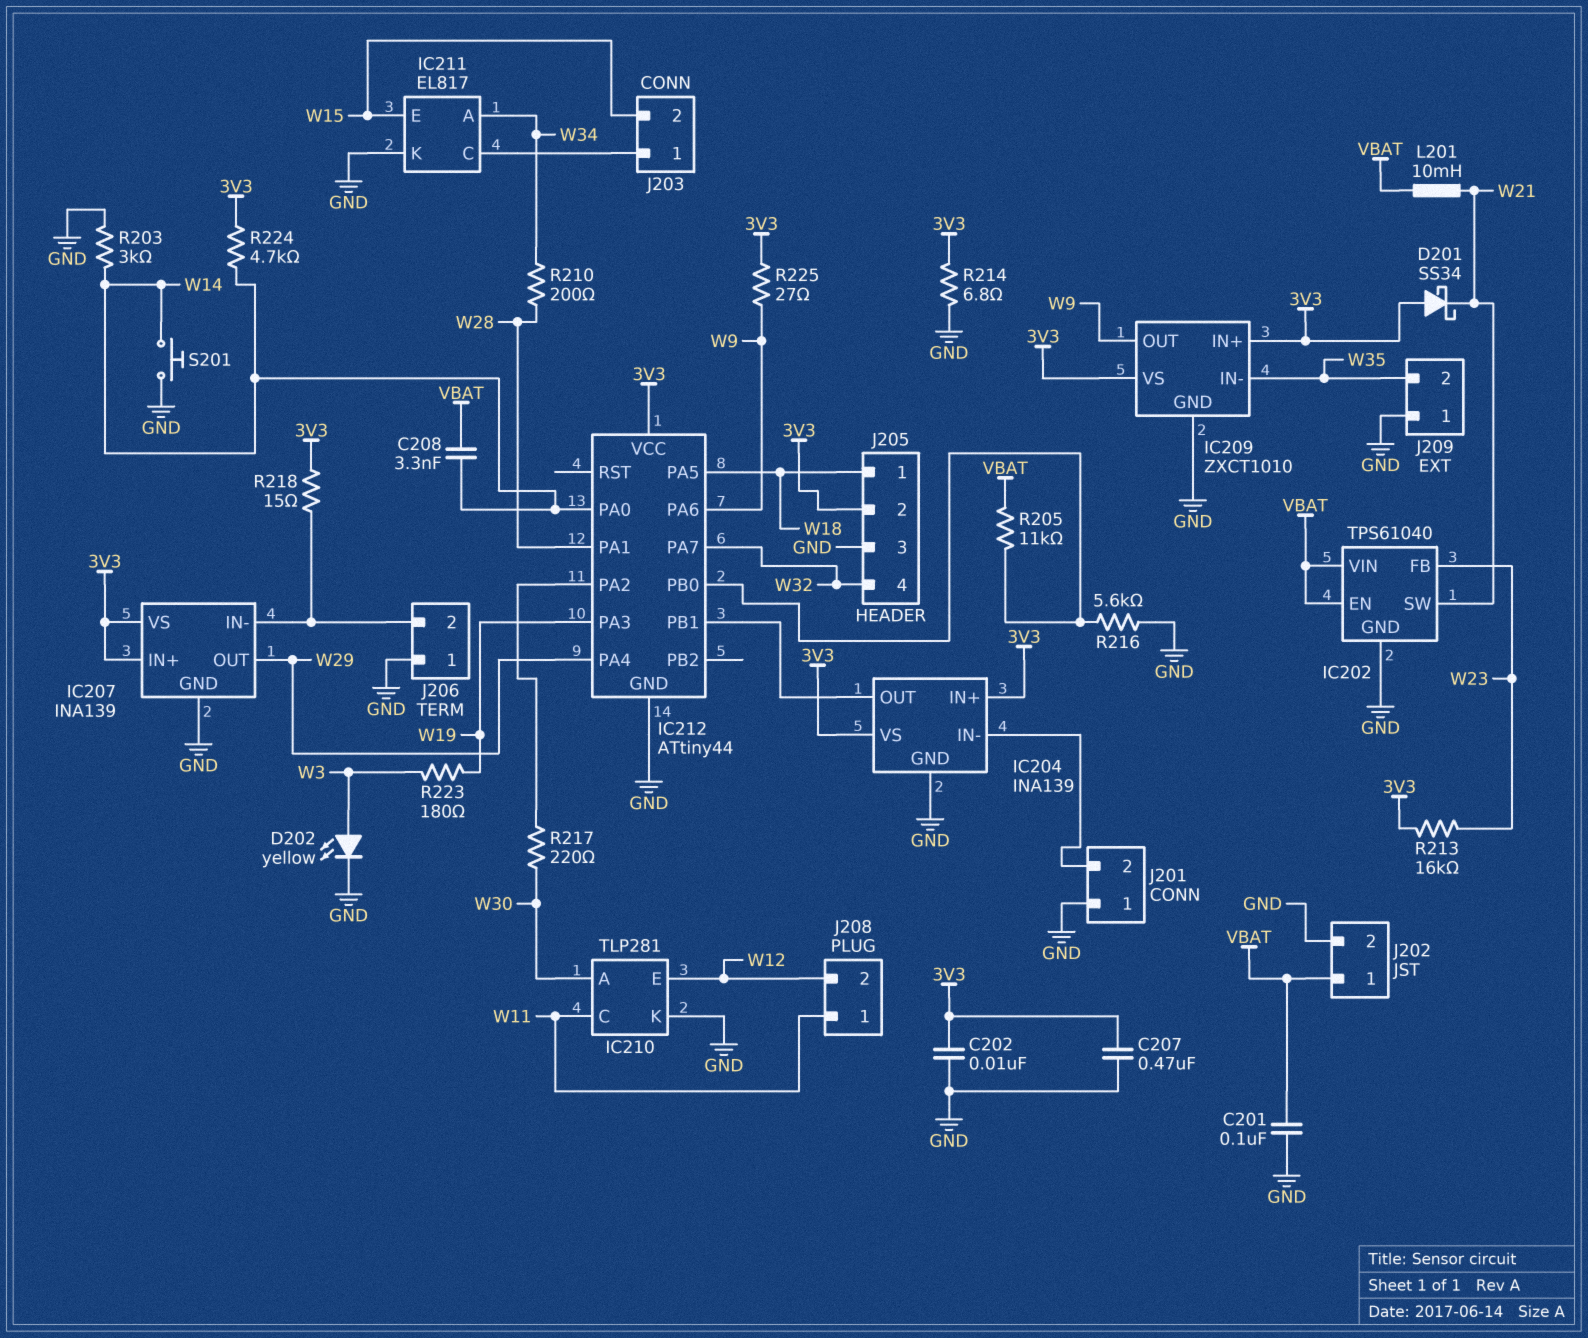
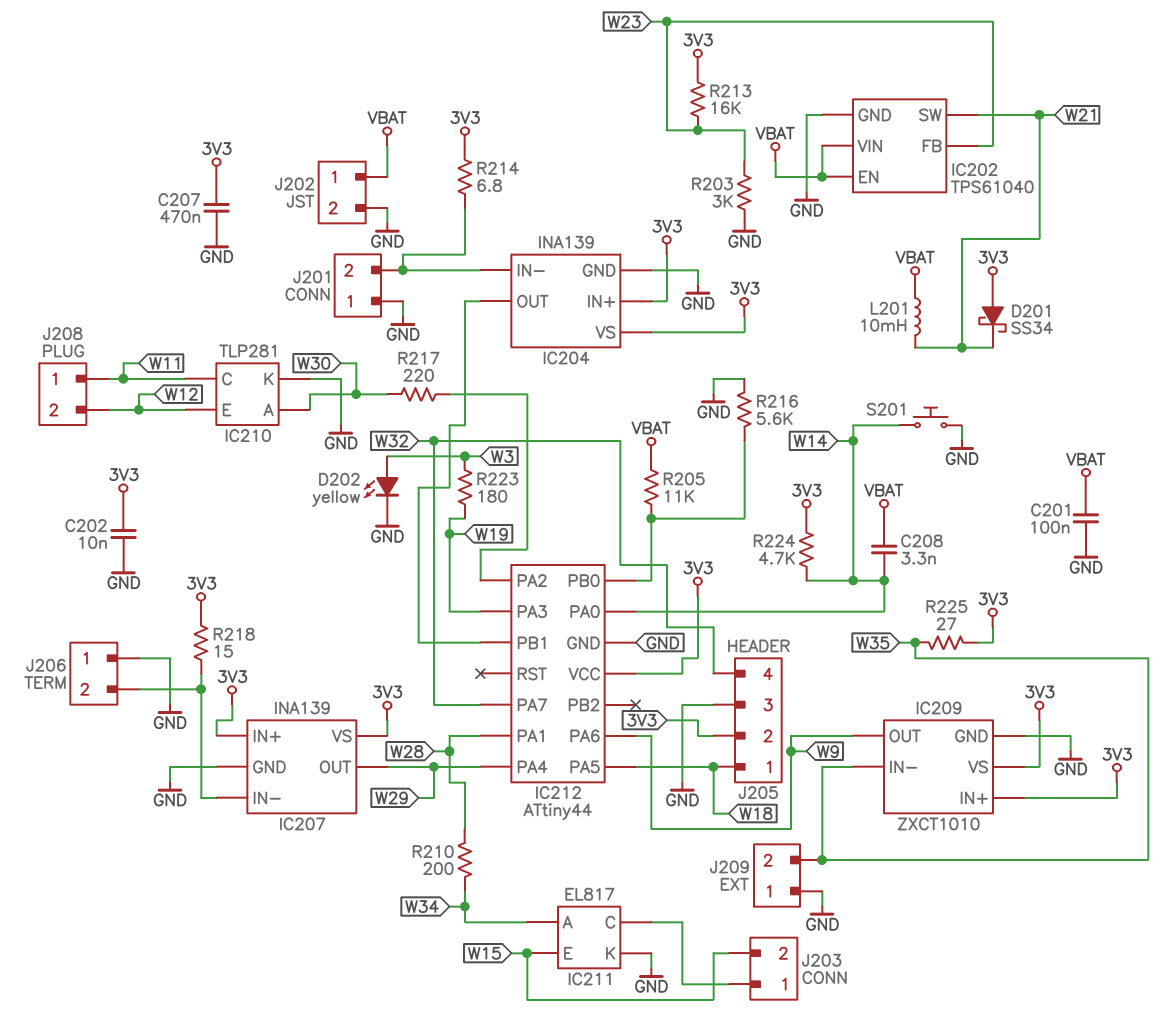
R203: 3k (GND, W14) -> 3k (GND, W23)
R214: 6.8 (3V3, GND) -> 6.8 (3V3, IC204/IN-)
R225: 27 (3V3, W9) -> 27 (3V3, W35)

